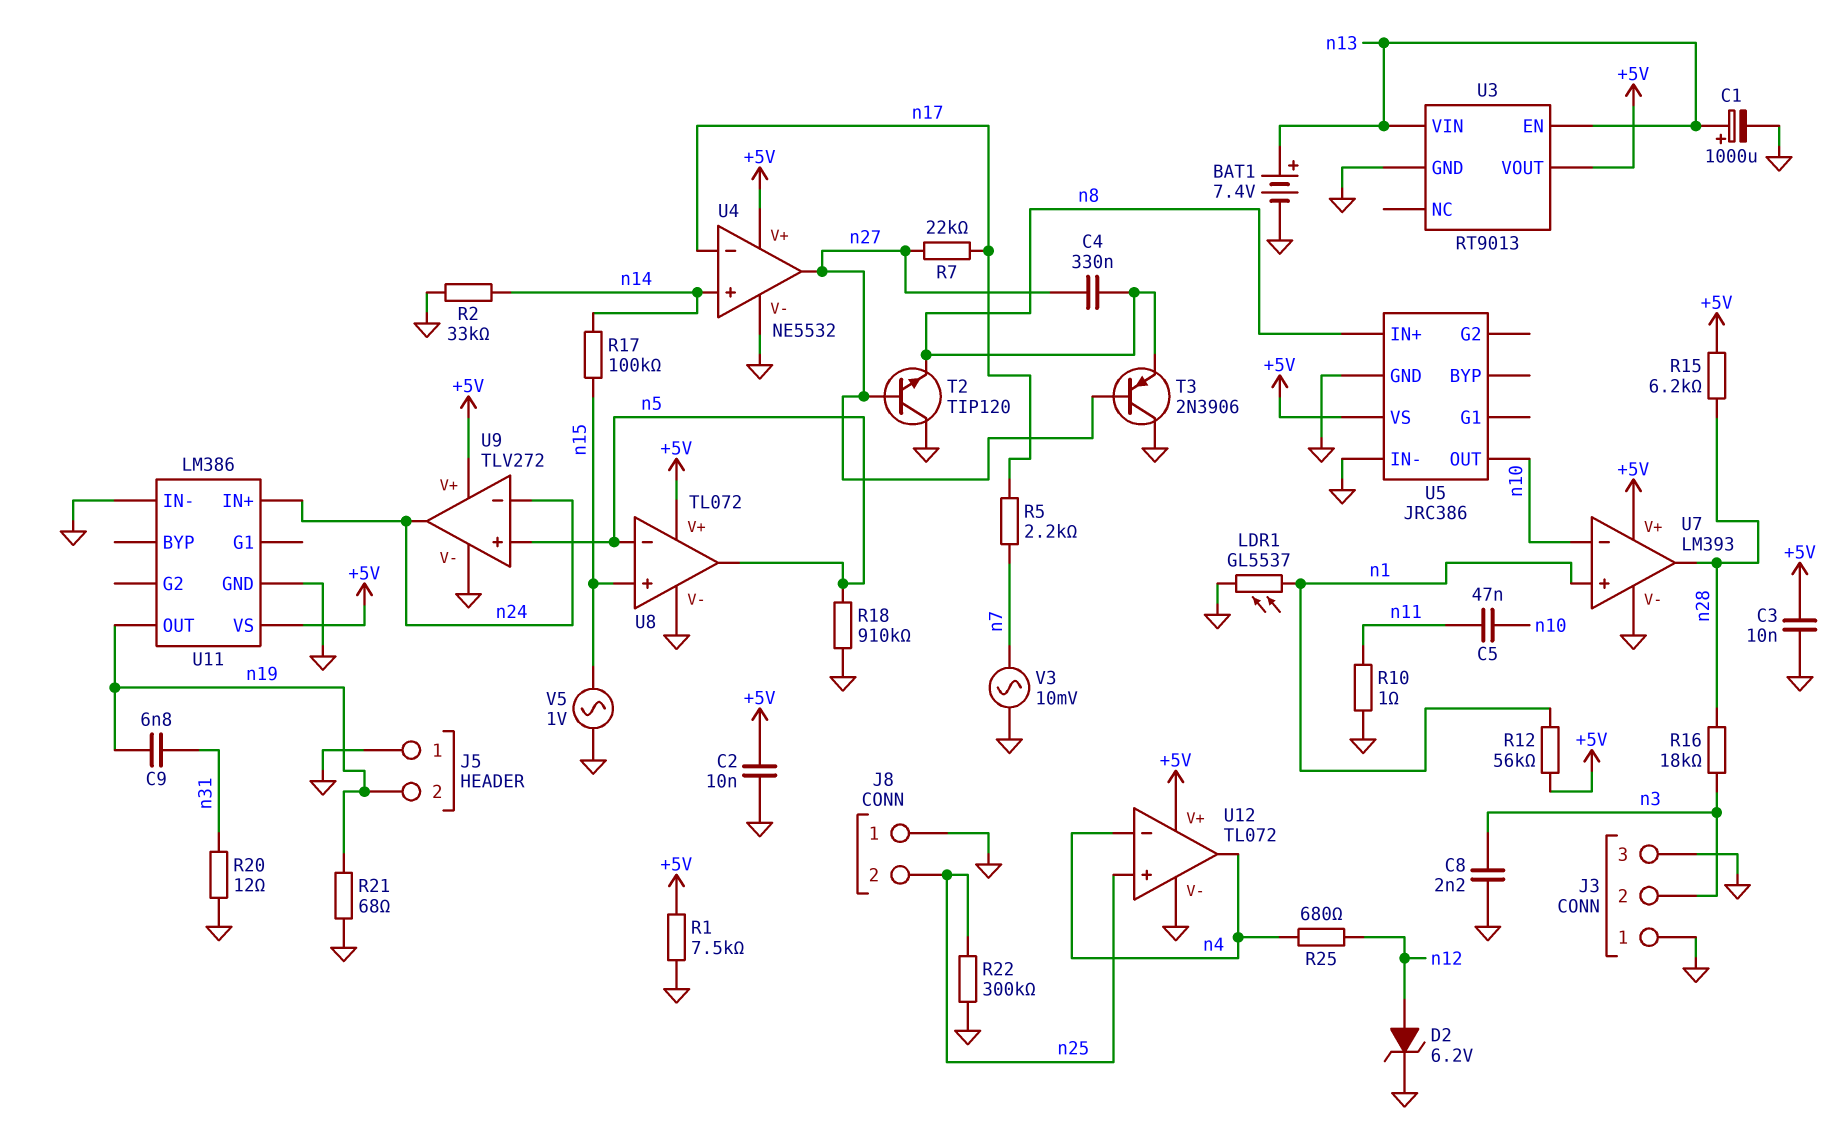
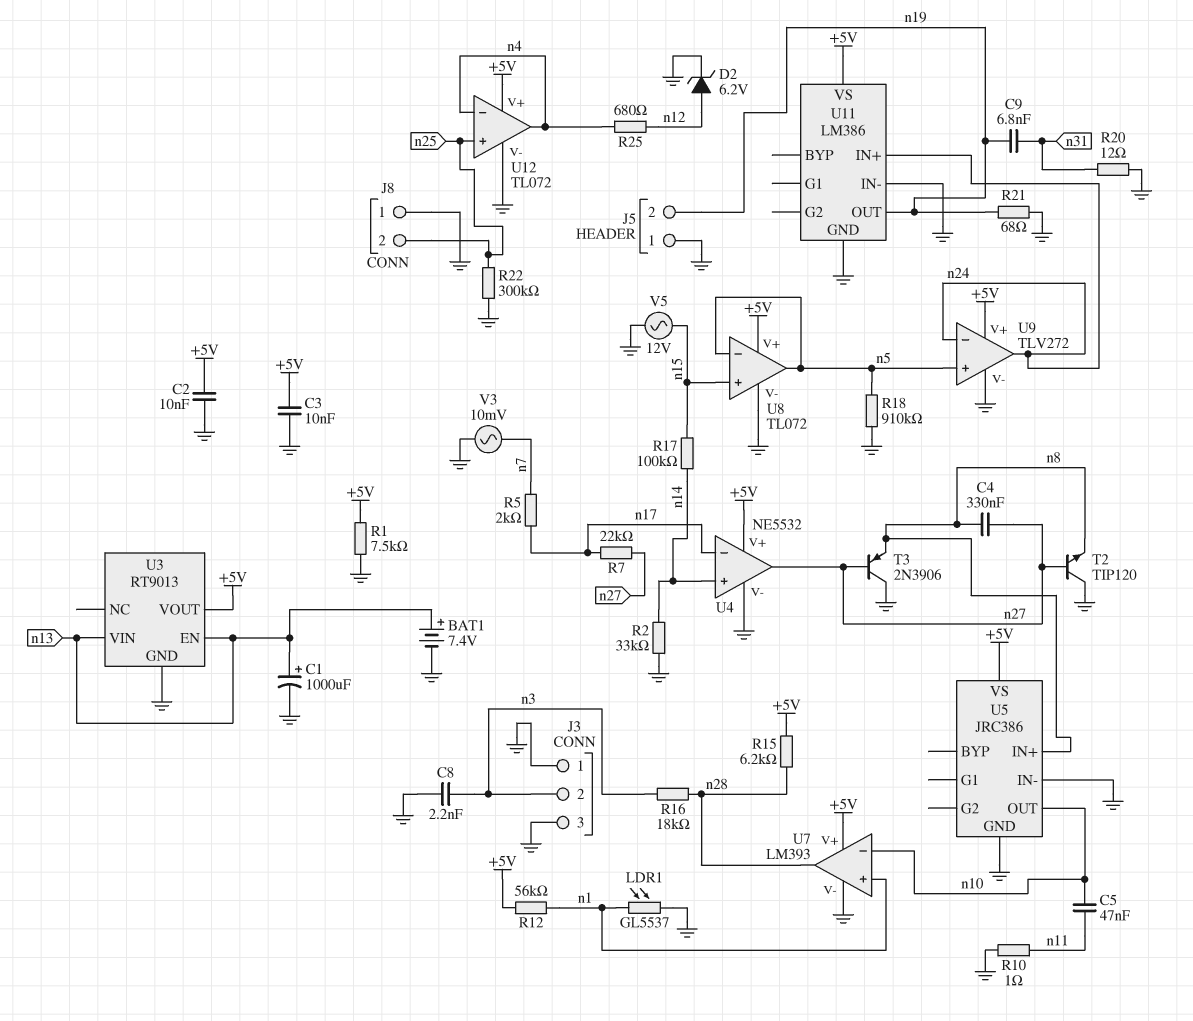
R5: 2.2k (n7, n17) -> 2k (n7, n17)
V5: AC 1V (GND, n15) -> AC 12V (GND, n15)

